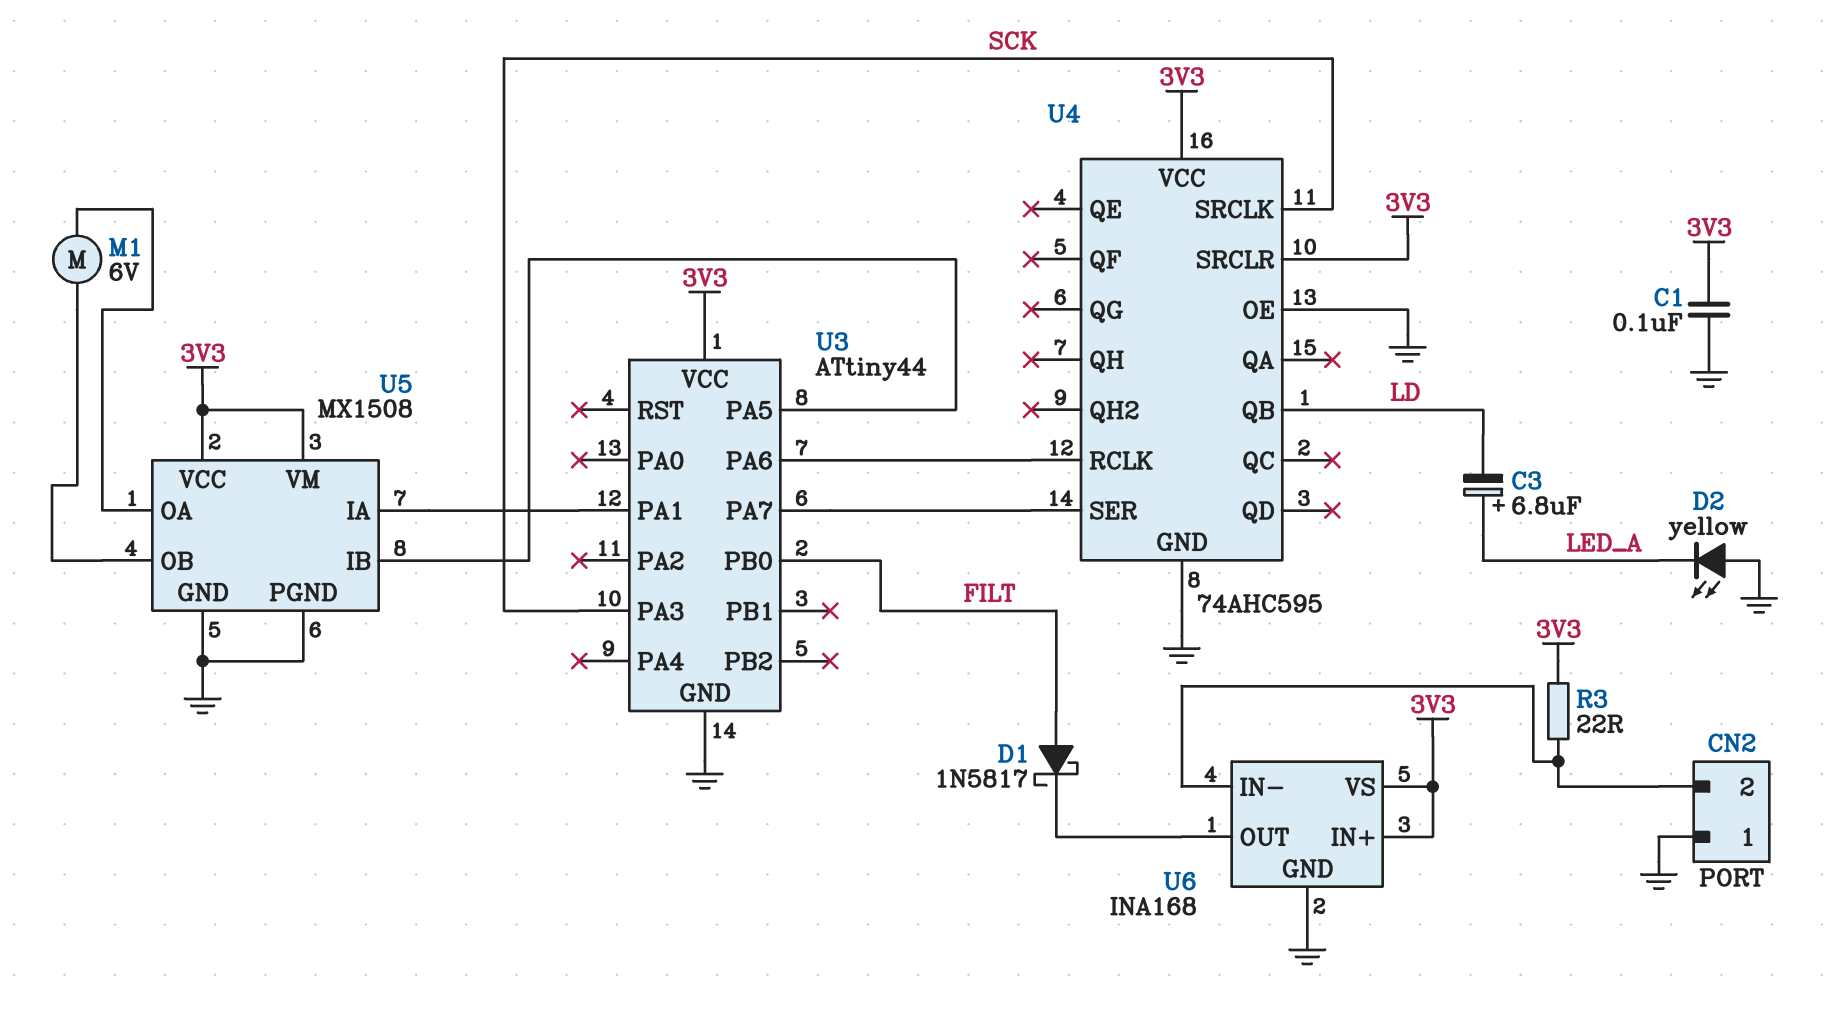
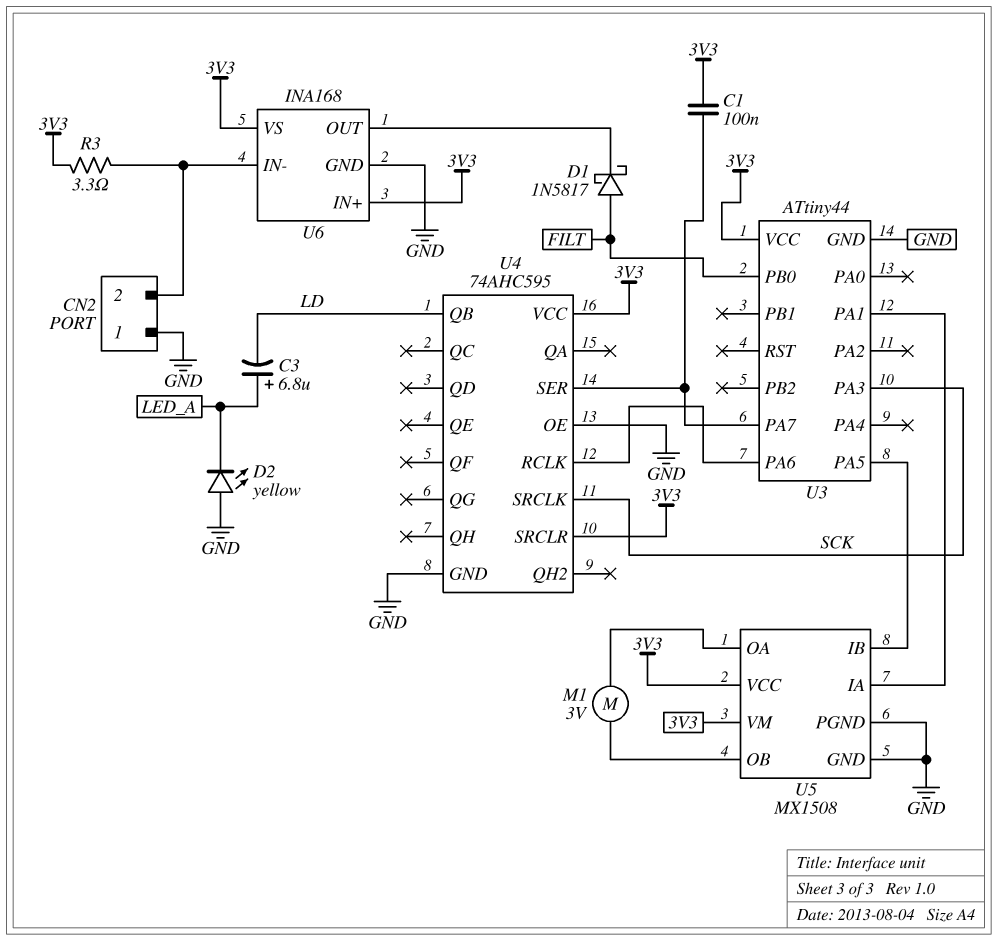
C1: 100nF (3V3, GND) -> 100nF (3V3, U3/PA7)
M1: motor 6V (U5/OA, U5/OB) -> motor 3V (U5/OA, U5/OB)
R3: 22 (3V3, CN2/2) -> 3.3 (3V3, CN2/2)

